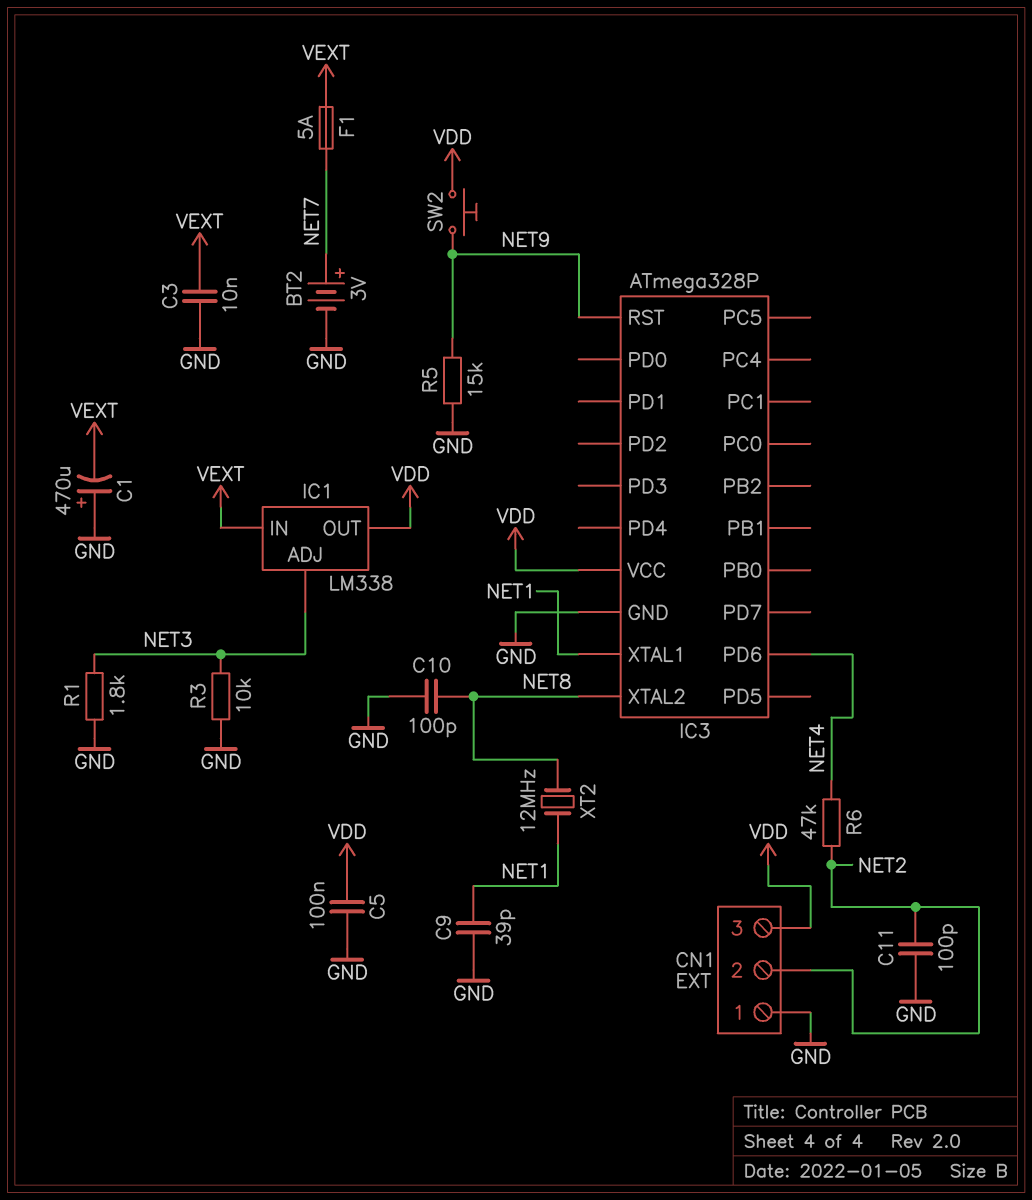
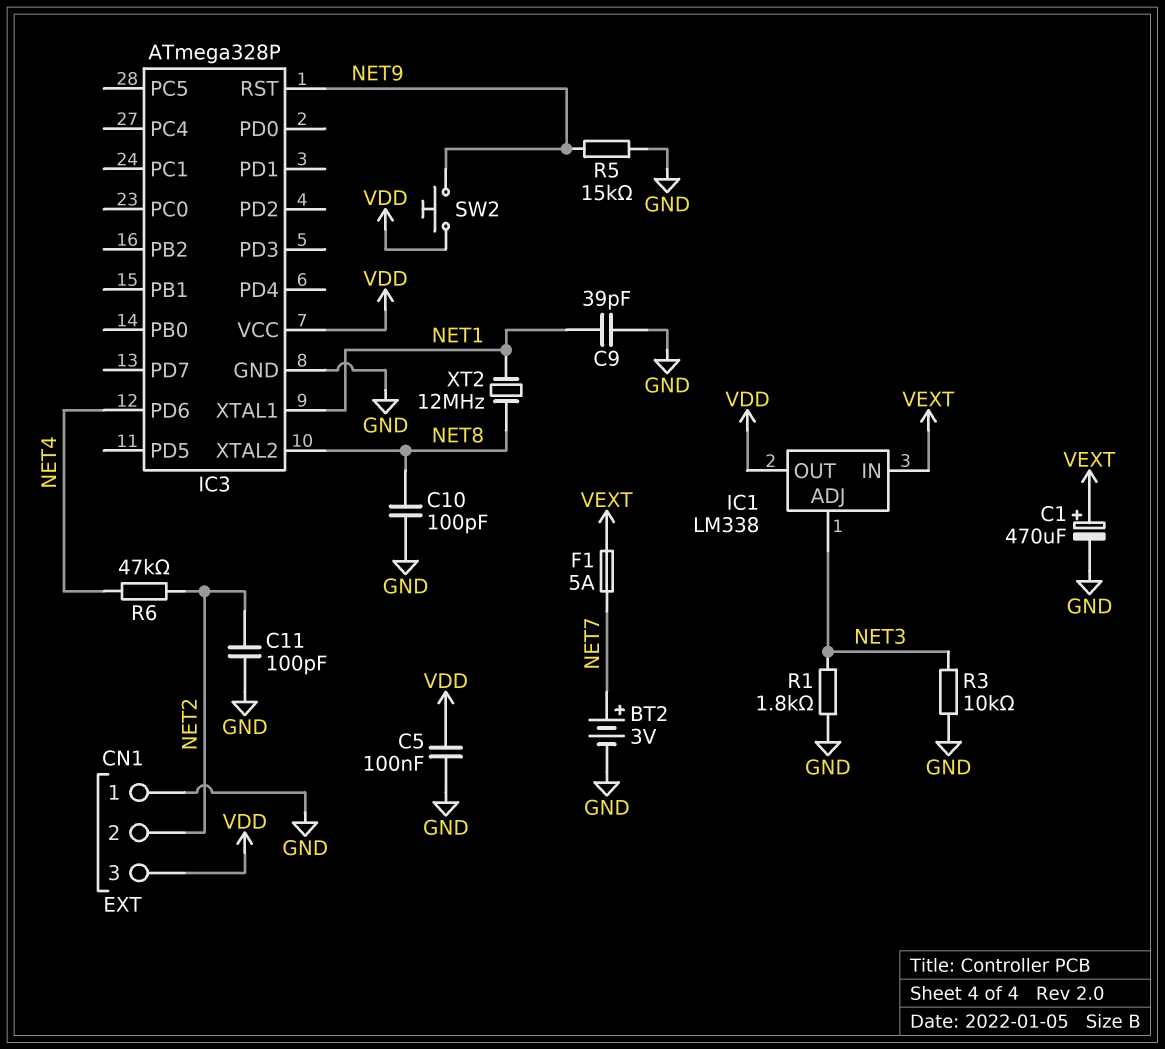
C1: 470uF (plus GND, minus VEXT) -> 470uF (plus VEXT, minus GND)
C3: 10nF (GND, VEXT) -> none

